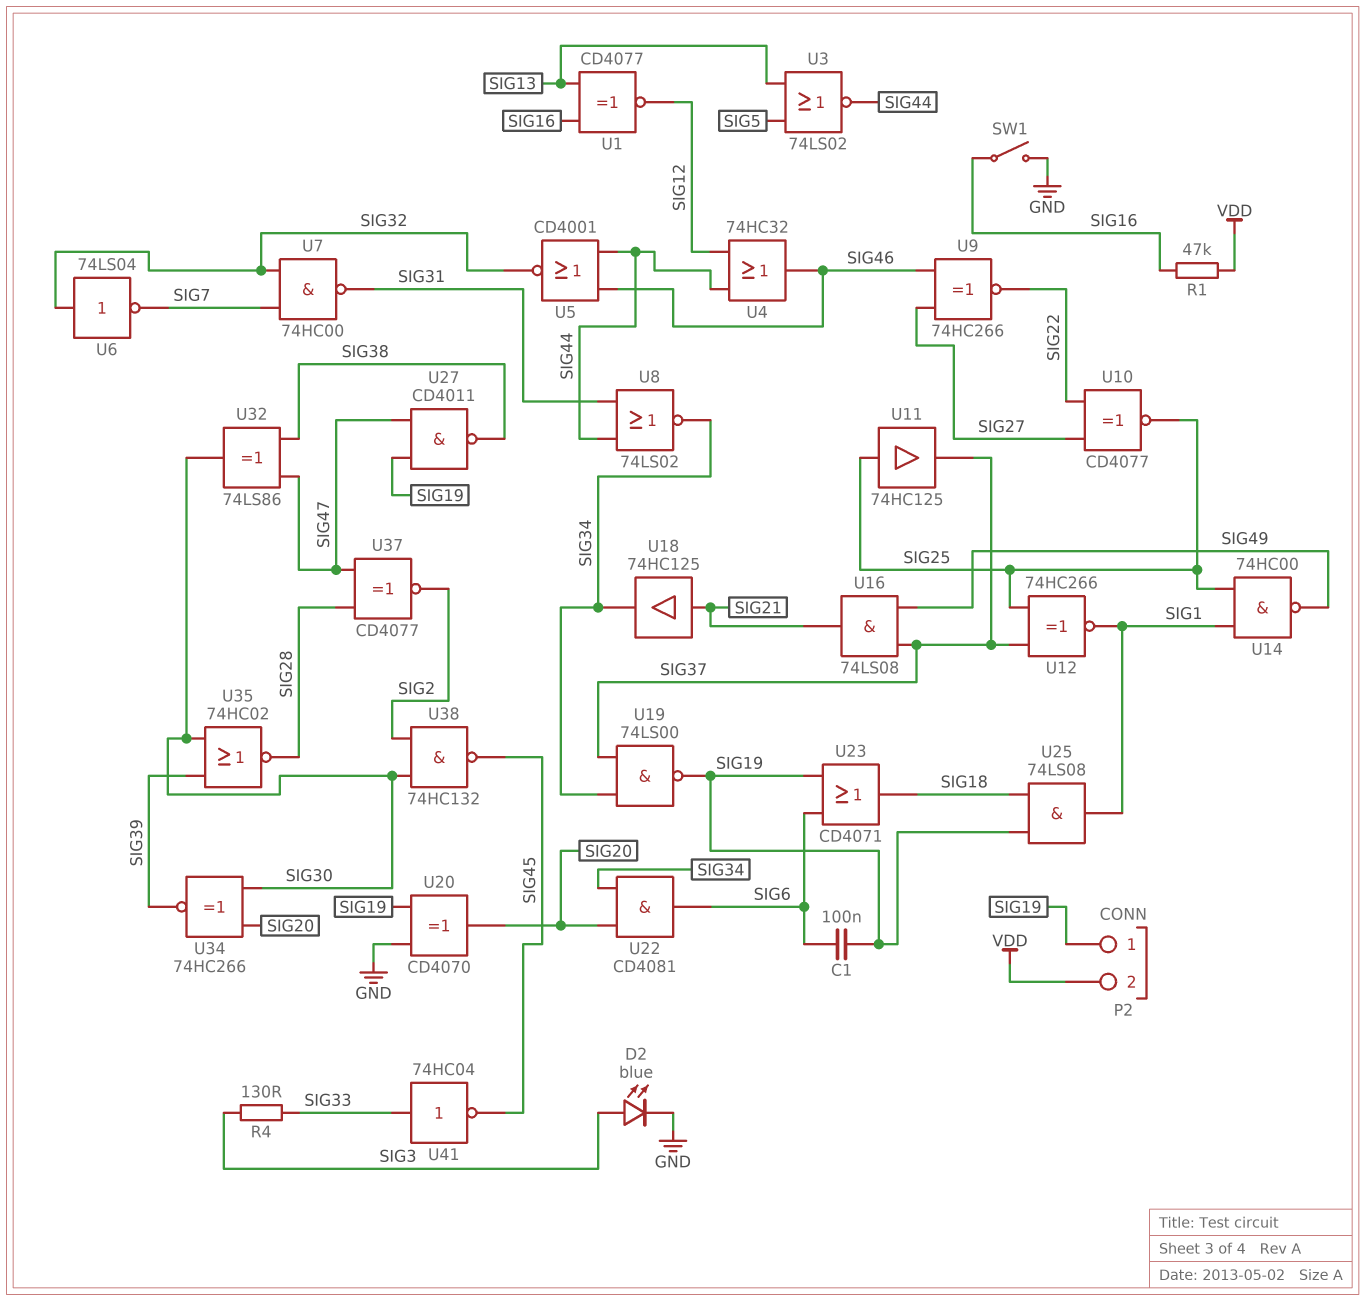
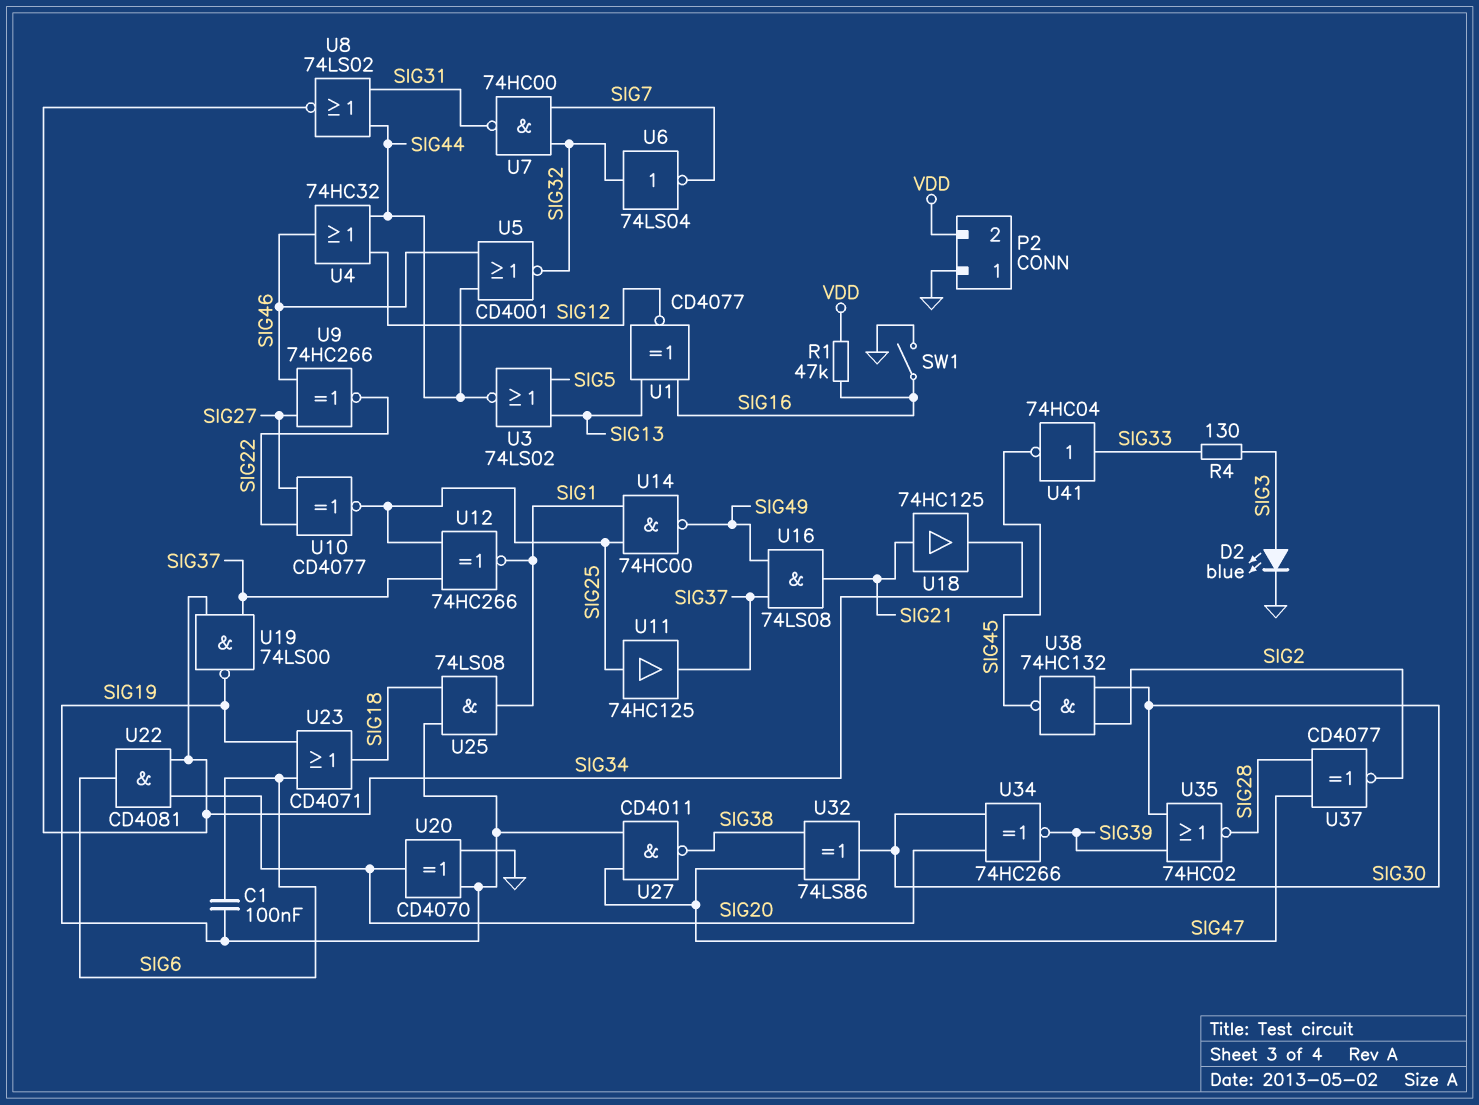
P2 pin 1: SIG19 -> GND

